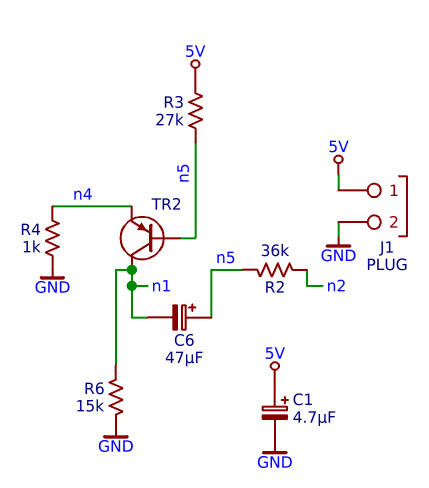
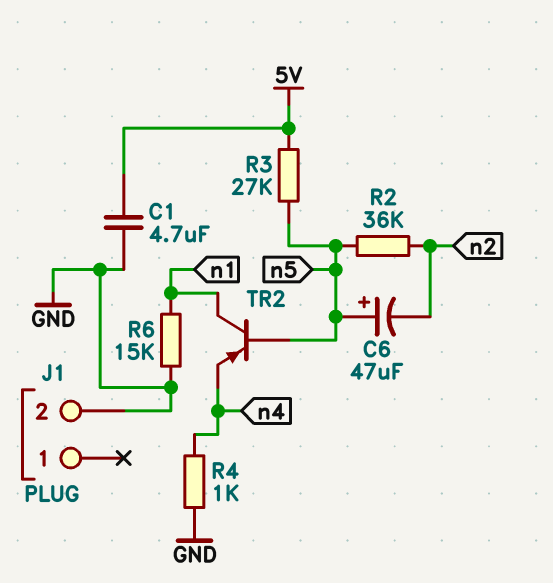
C1: 4.7uF (plus 5V, minus GND) -> 4.7uF (5V, GND)
C6: 47uF (plus n5, minus n1) -> 47uF (plus n5, minus n2)
J1 pin 1: 5V -> none

